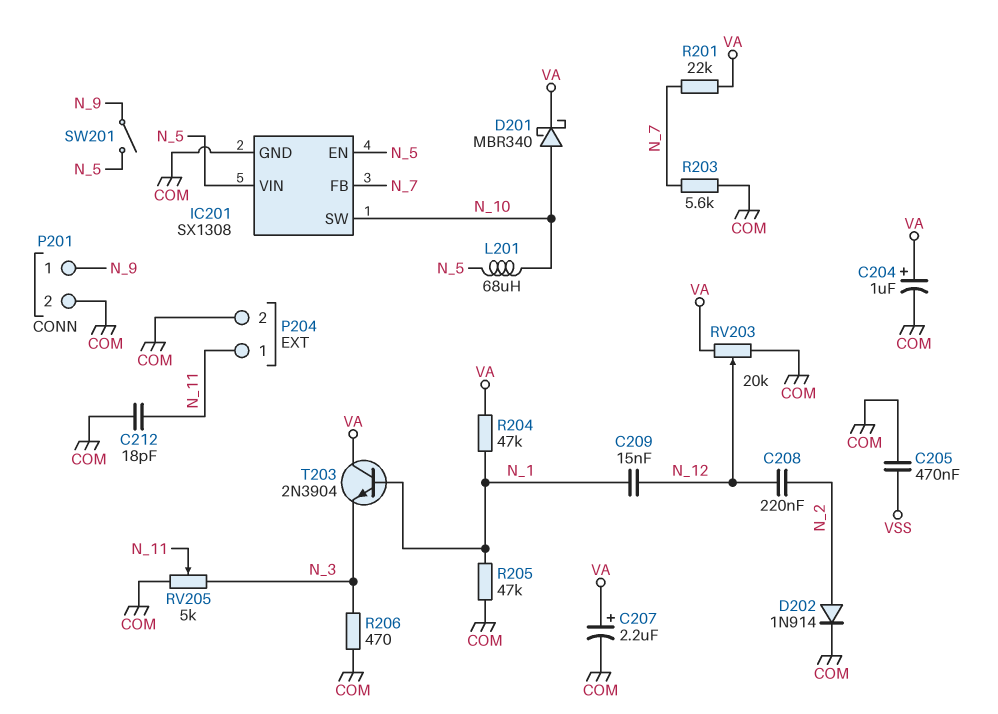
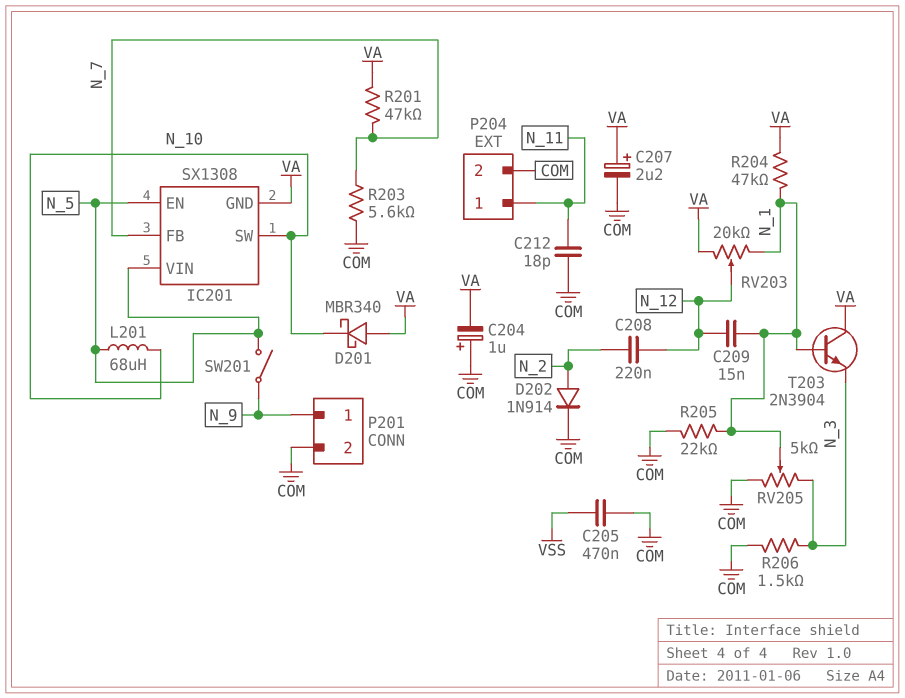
C204: 1uF (plus VA, minus COM) -> 1uF (plus COM, minus VA)
D201: schottky MBR340 (A N_10, K VA) -> schottky MBR340 (A VA, K N_10)
IC201 pin GND: COM -> VA
R201: 22k (N_7, VA) -> 47k (N_7, VA)
R205: 47k (COM, N_1) -> 22k (COM, N_1)
R206: 470 (COM, N_3) -> 1.5k (COM, N_3)
RV203: 20k (COM, VA, wiper N_12) -> 20k (N_1, VA, wiper N_12)
RV205: 5k (COM, N_3, wiper N_11) -> 5k (COM, N_3, wiper N_1)

